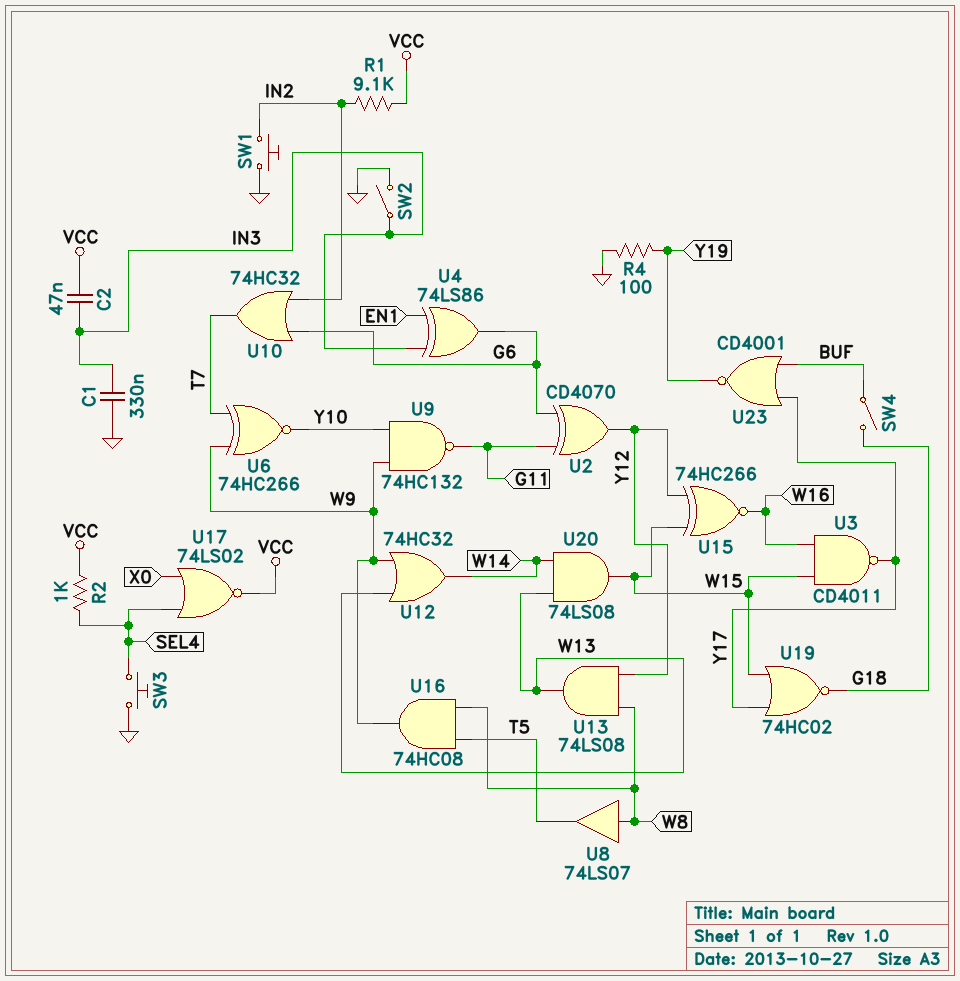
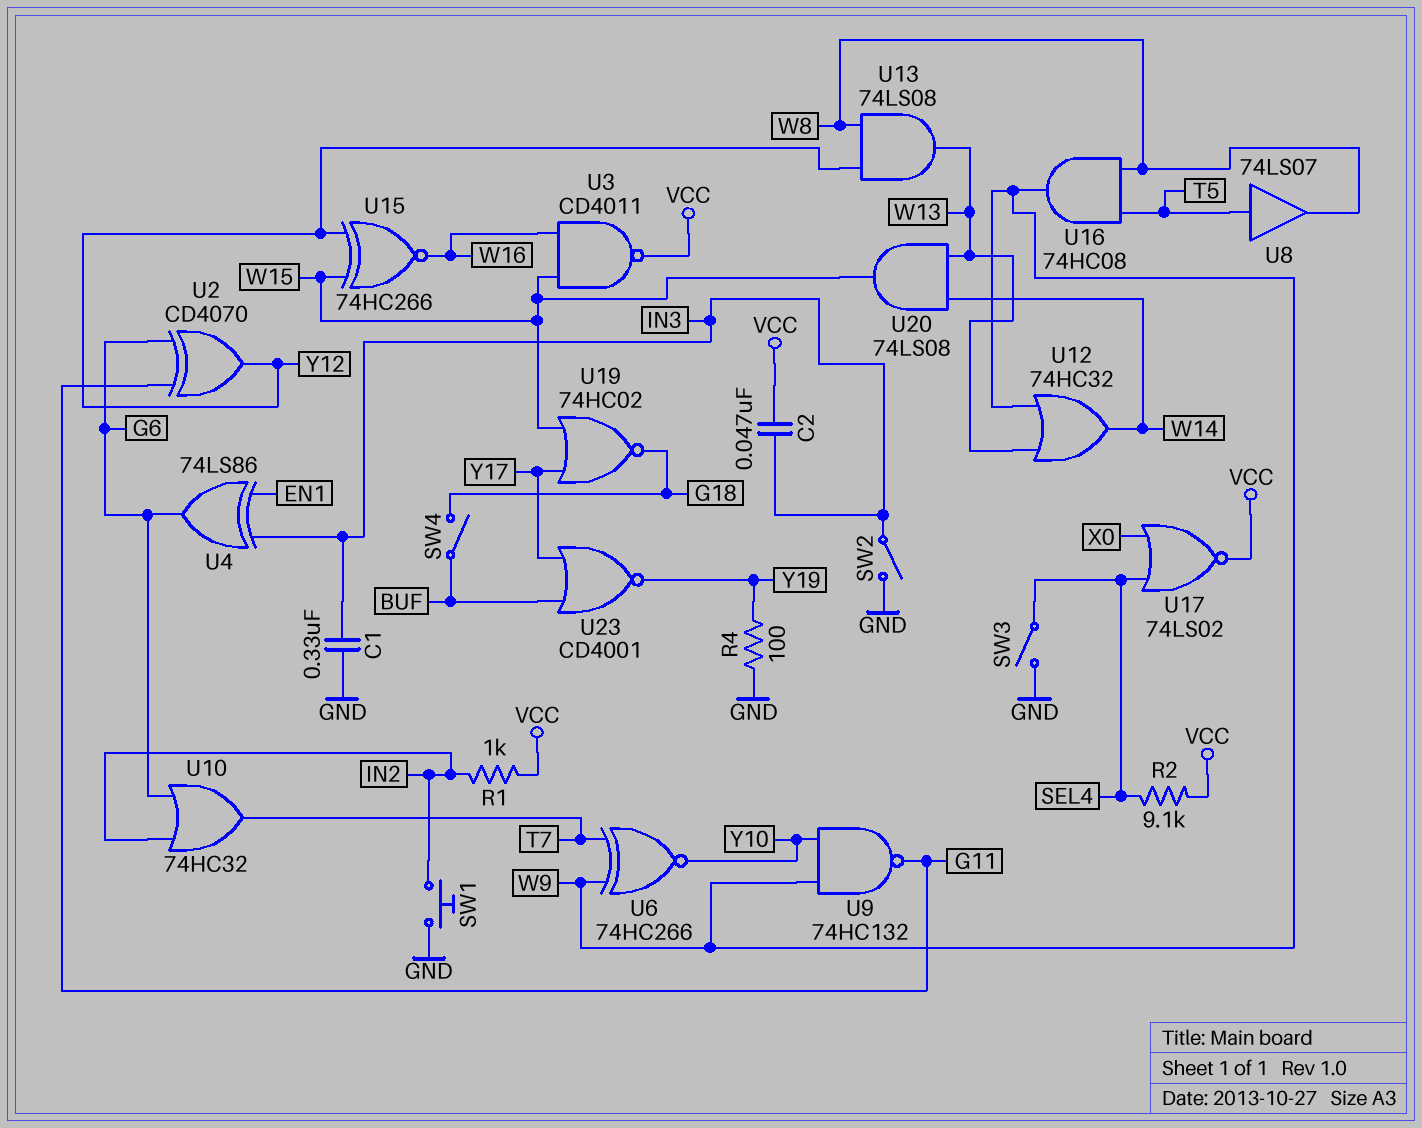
R1: 9.1k (IN2, VCC) -> 1k (IN2, VCC)
R2: 1k (SEL4, VCC) -> 9.1k (SEL4, VCC)
SW3: button (GND, SEL4) -> switch (GND, SEL4)
U3: NAND CD4011 (in W15, in W16, out Y17) -> NAND CD4011 (in W15, in W16, out VCC)
U8: buffer 74LS07 (in W8, out T5) -> buffer 74LS07 (in T5, out W8)

